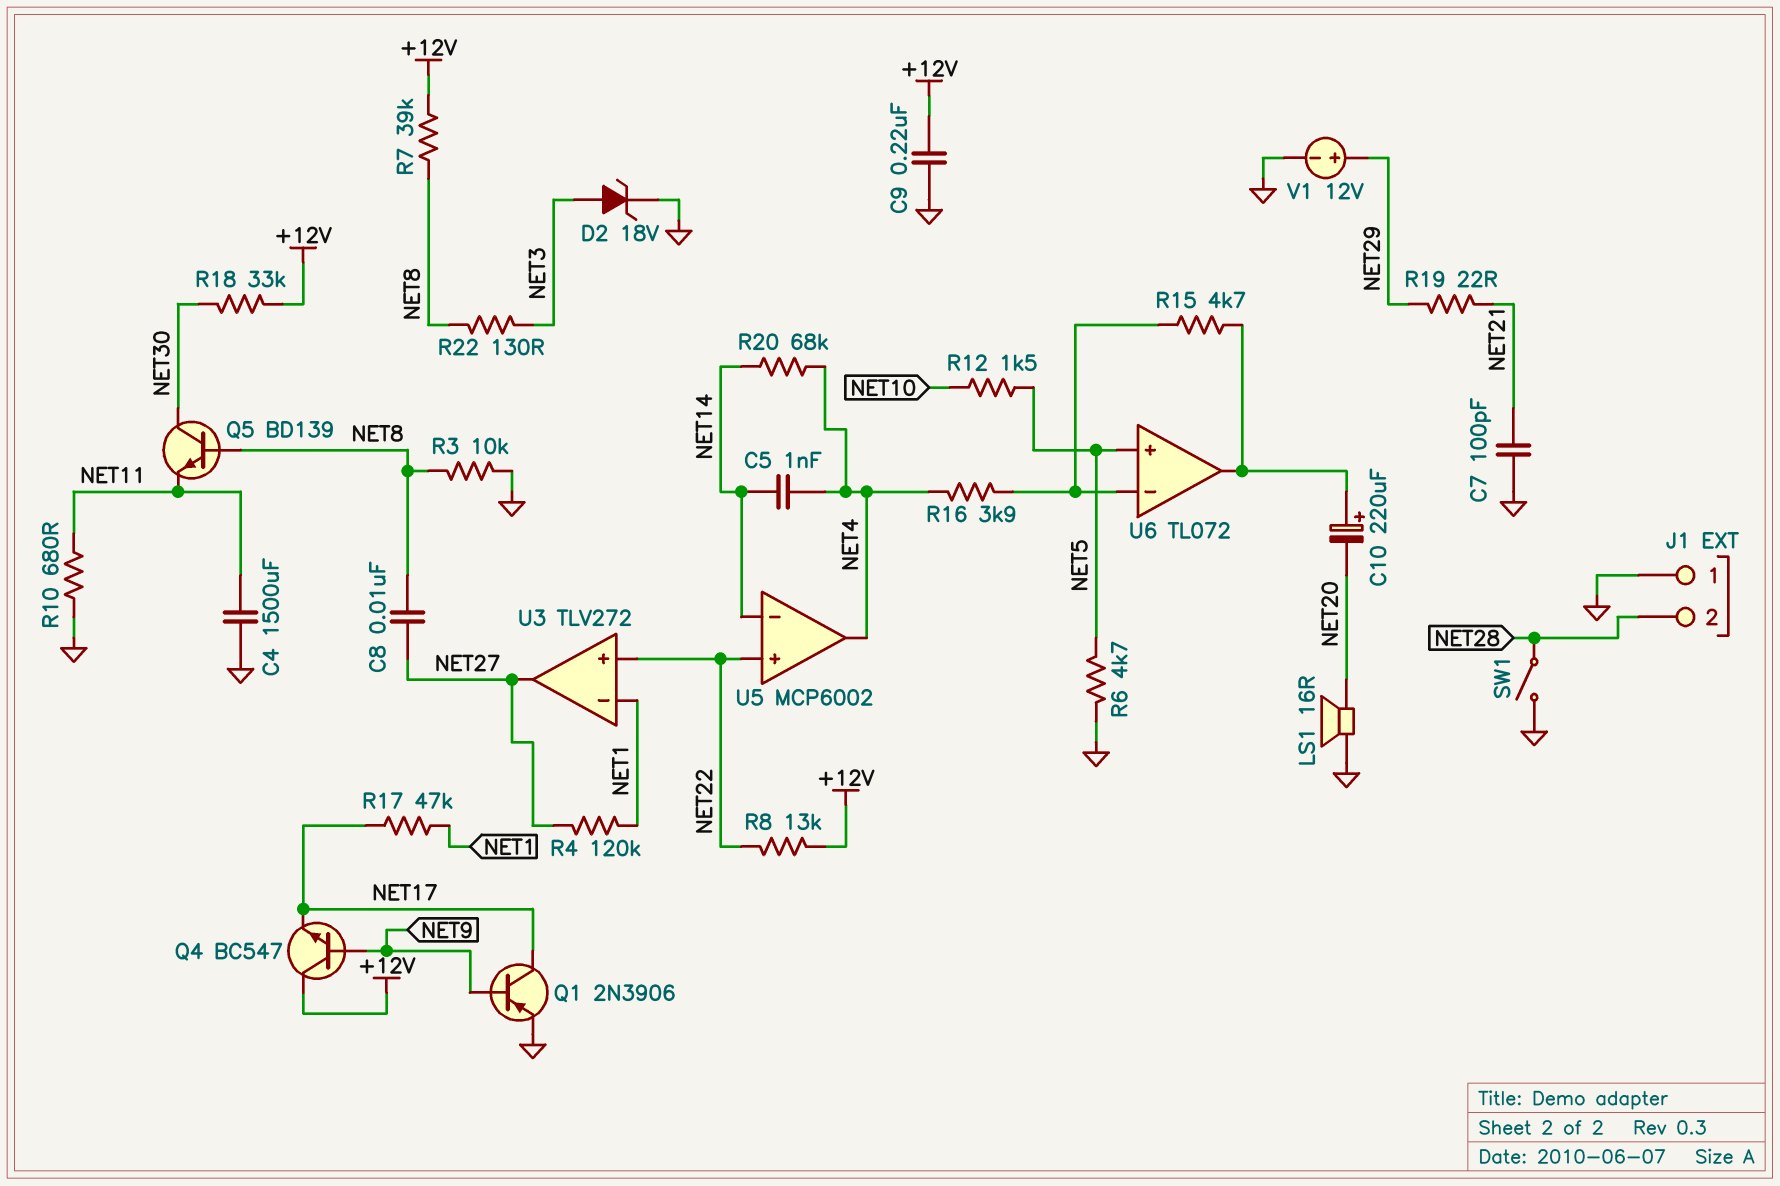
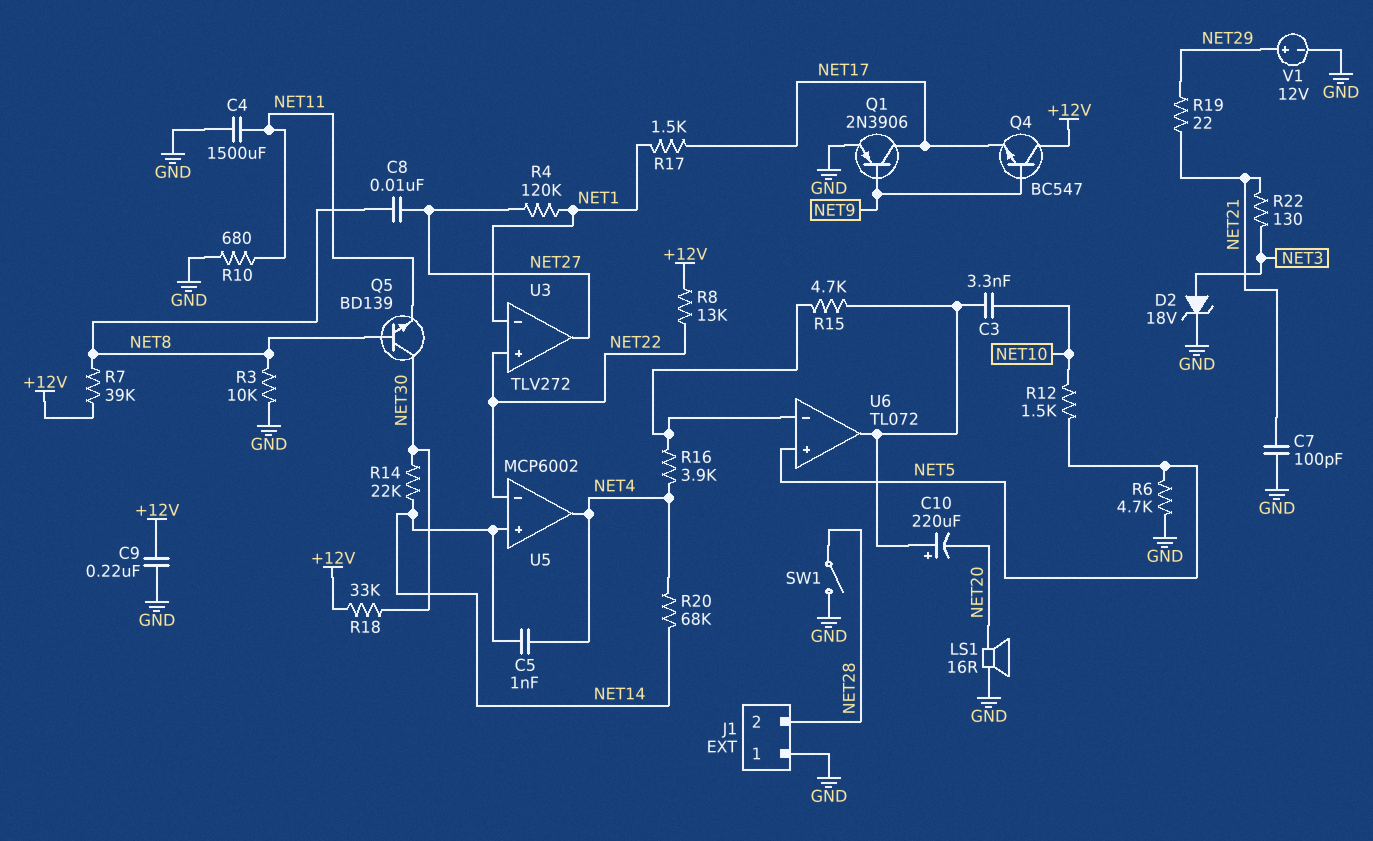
C3: none -> 3.3nF (NET10, U6/out)
R14: none -> 22k (NET14, NET30)
R17: 47k (NET1, NET17) -> 1.5k (NET1, NET17)
R22: 130 (NET3, NET8) -> 130 (NET3, NET21)
U5 pin in+: NET22 -> NET14
U5 pin in-: NET14 -> NET22

